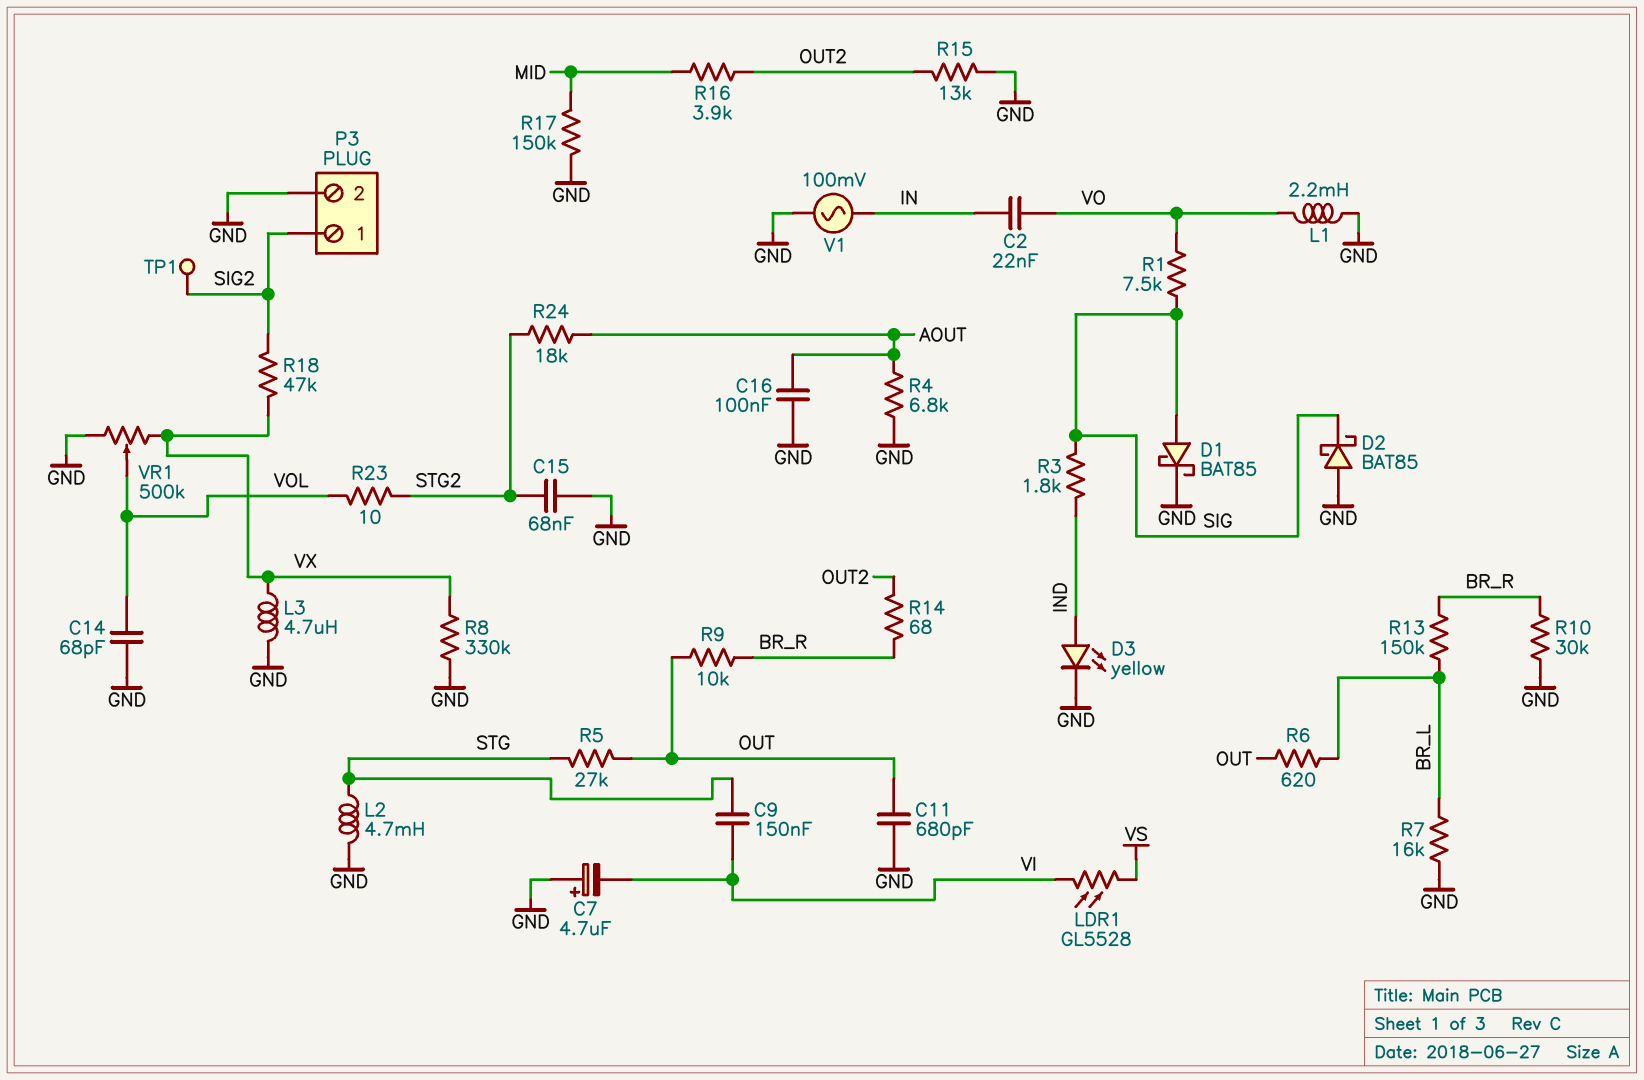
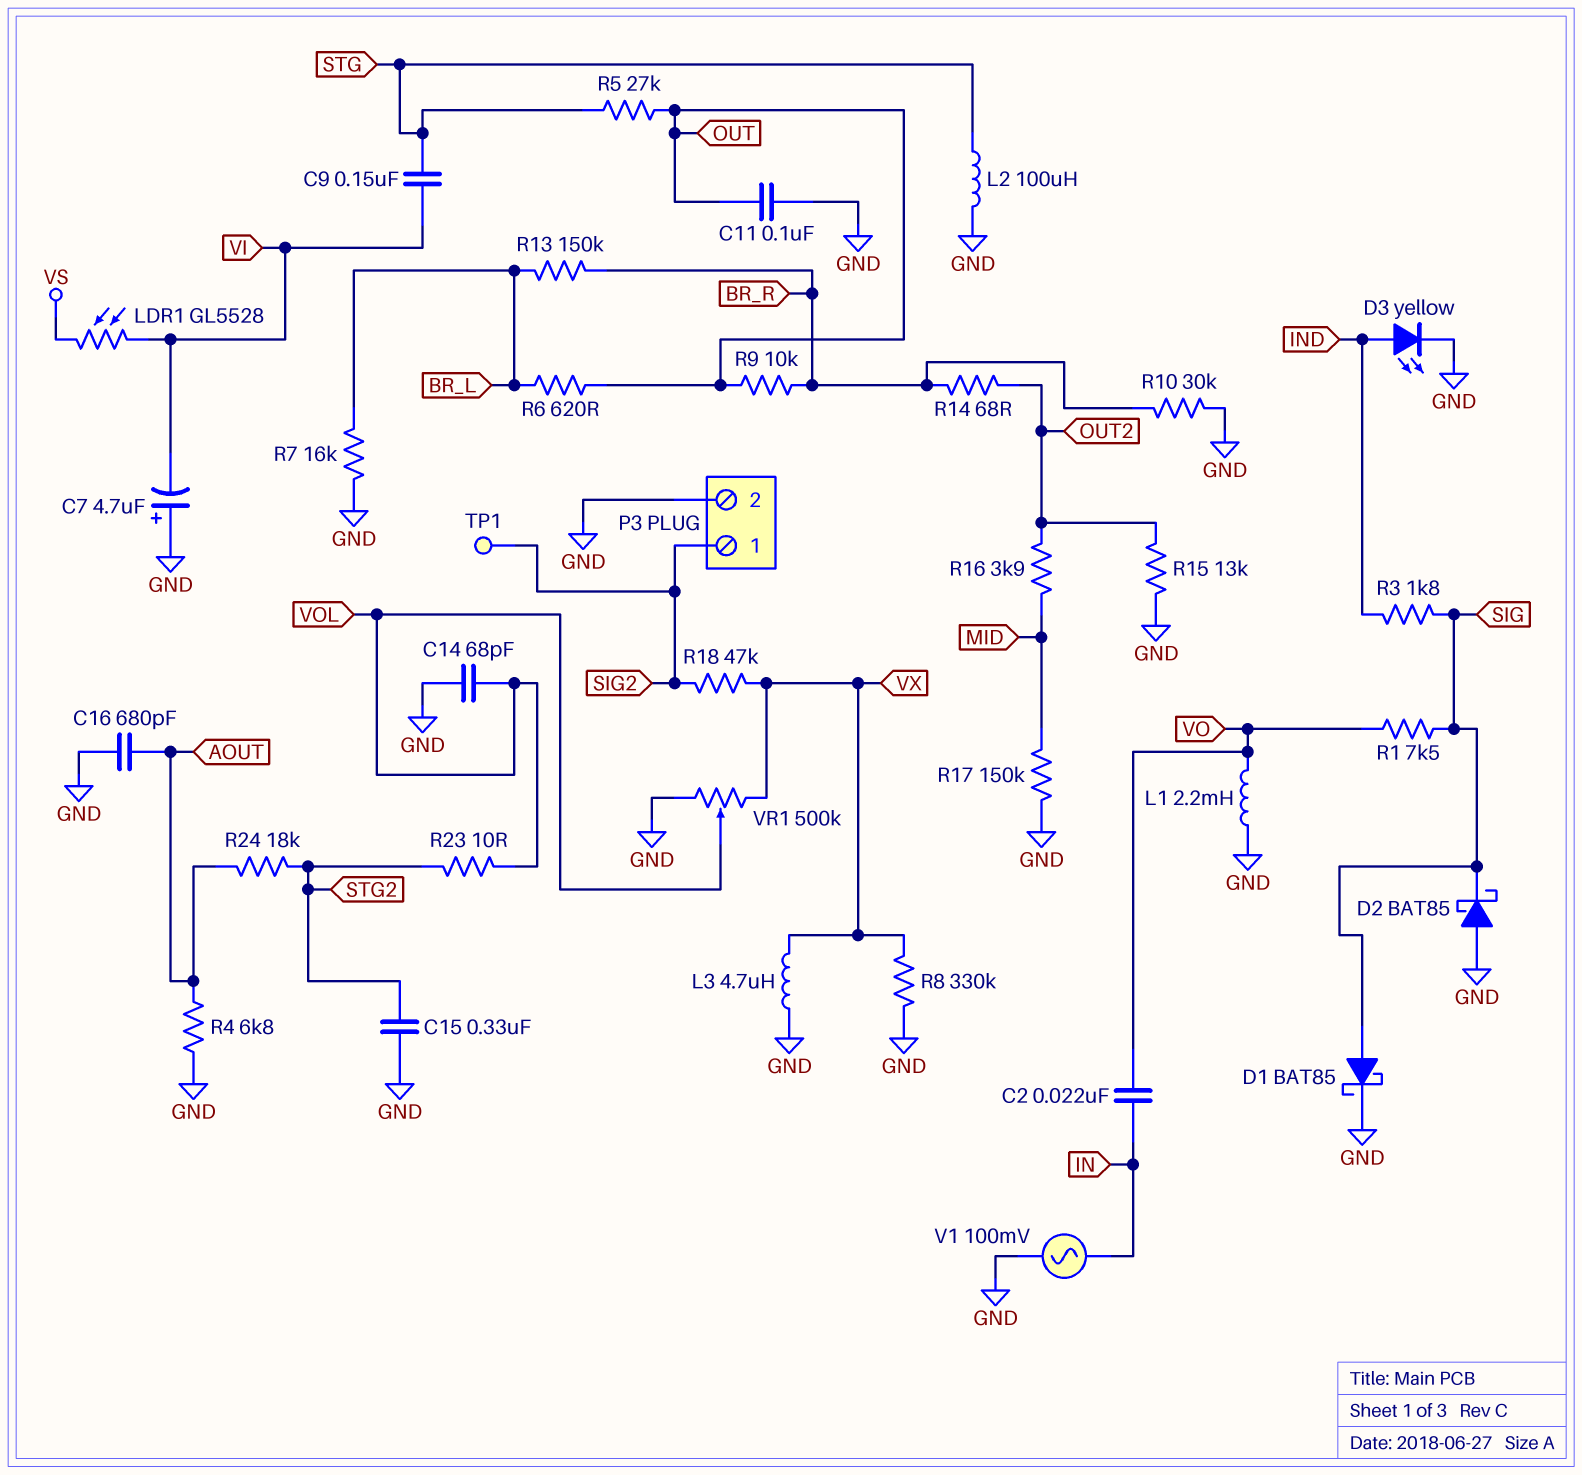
C11: 680pF (GND, OUT) -> 100nF (GND, OUT)
C15: 68nF (GND, STG2) -> 330nF (GND, STG2)
C16: 100nF (AOUT, GND) -> 680pF (AOUT, GND)
L2: 4.7mH (GND, STG) -> 100uH (GND, STG)

